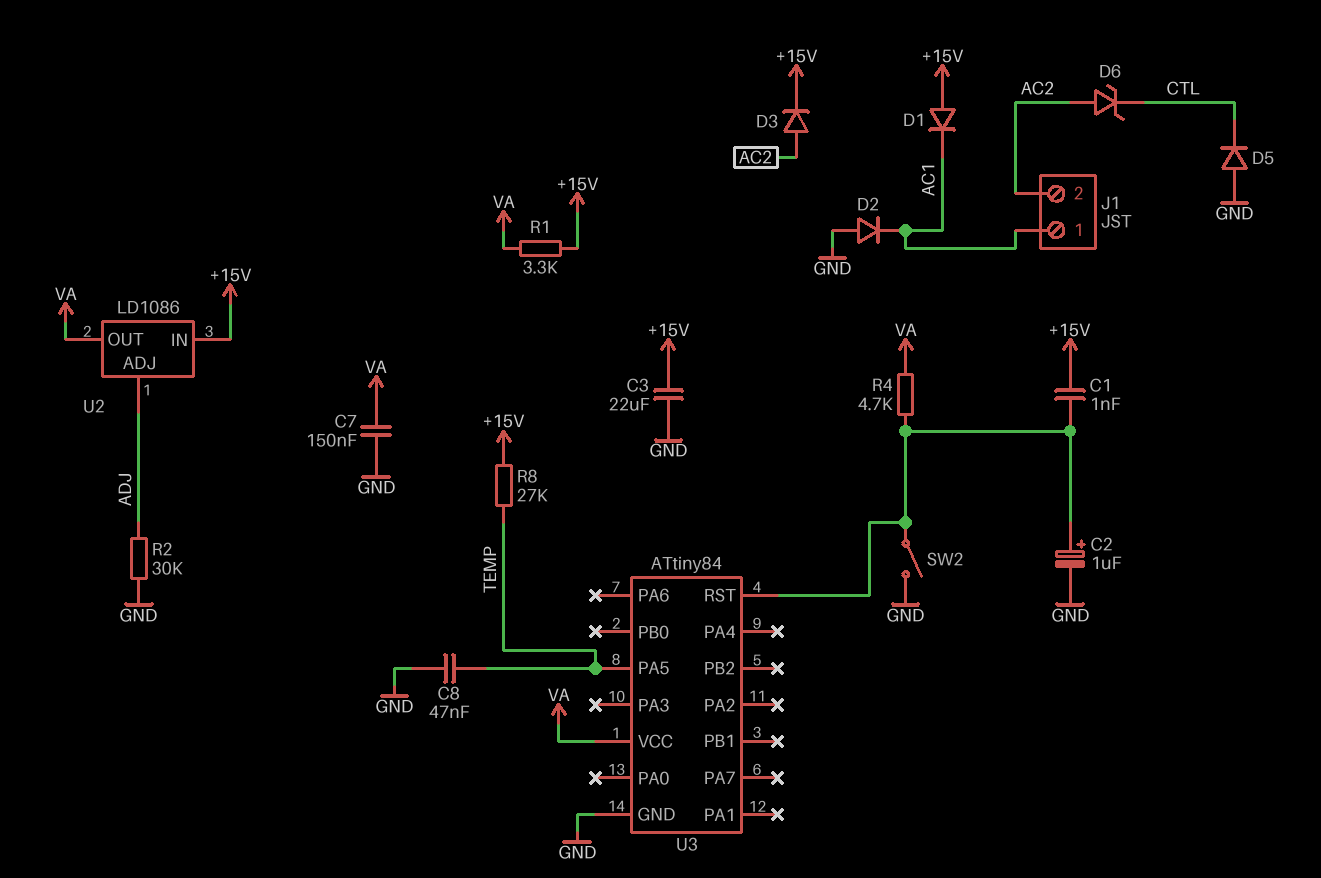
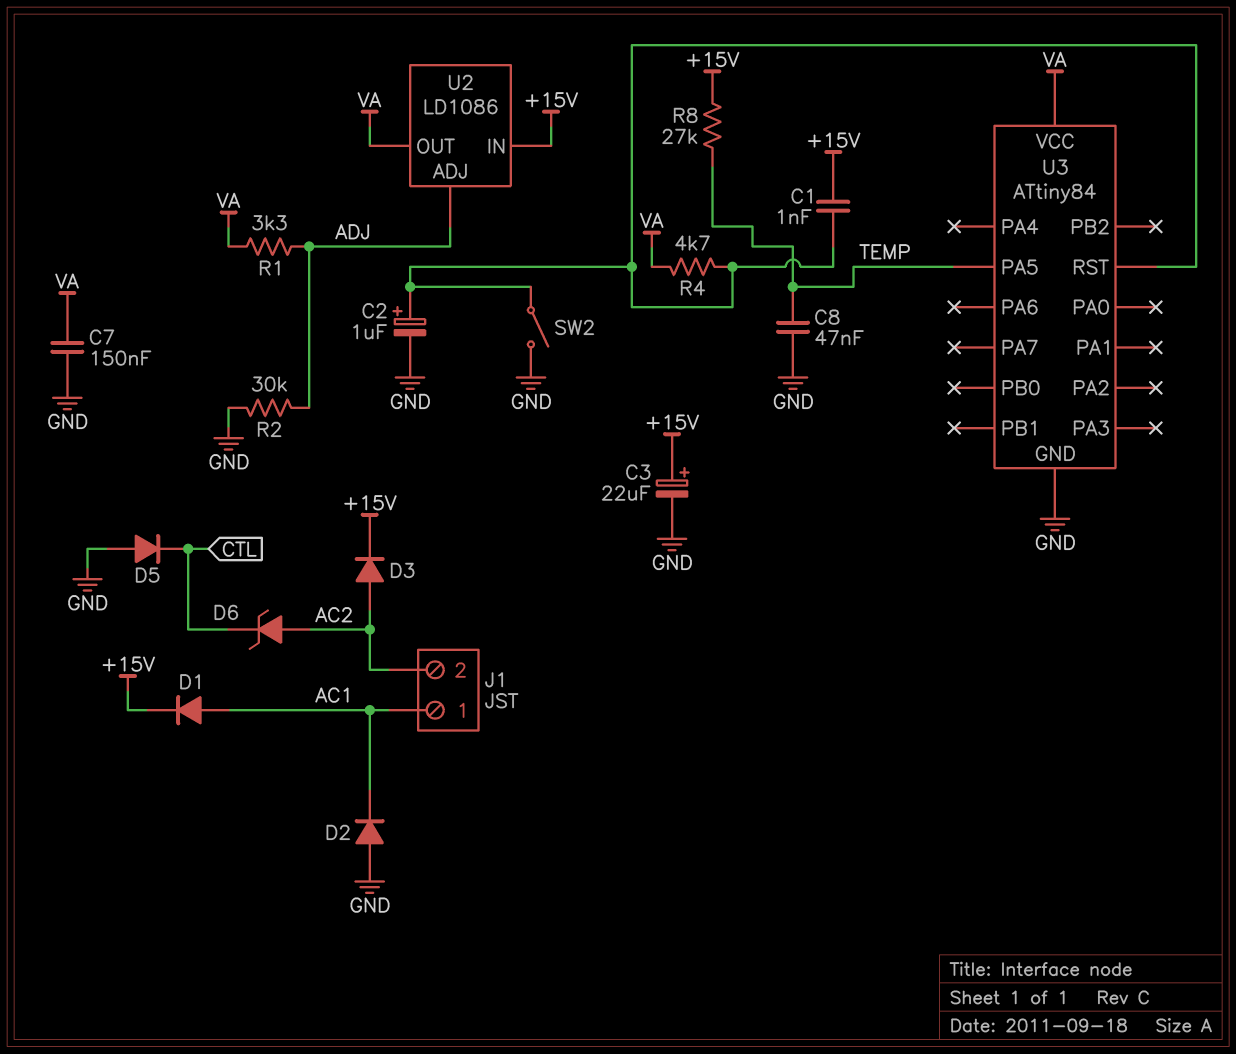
C3: 22uF (+15V, GND) -> 22uF (plus +15V, minus GND)
D1: diode (A +15V, K AC1) -> diode (A AC1, K +15V)
R1: 3.3k (+15V, VA) -> 3.3k (ADJ, VA)

